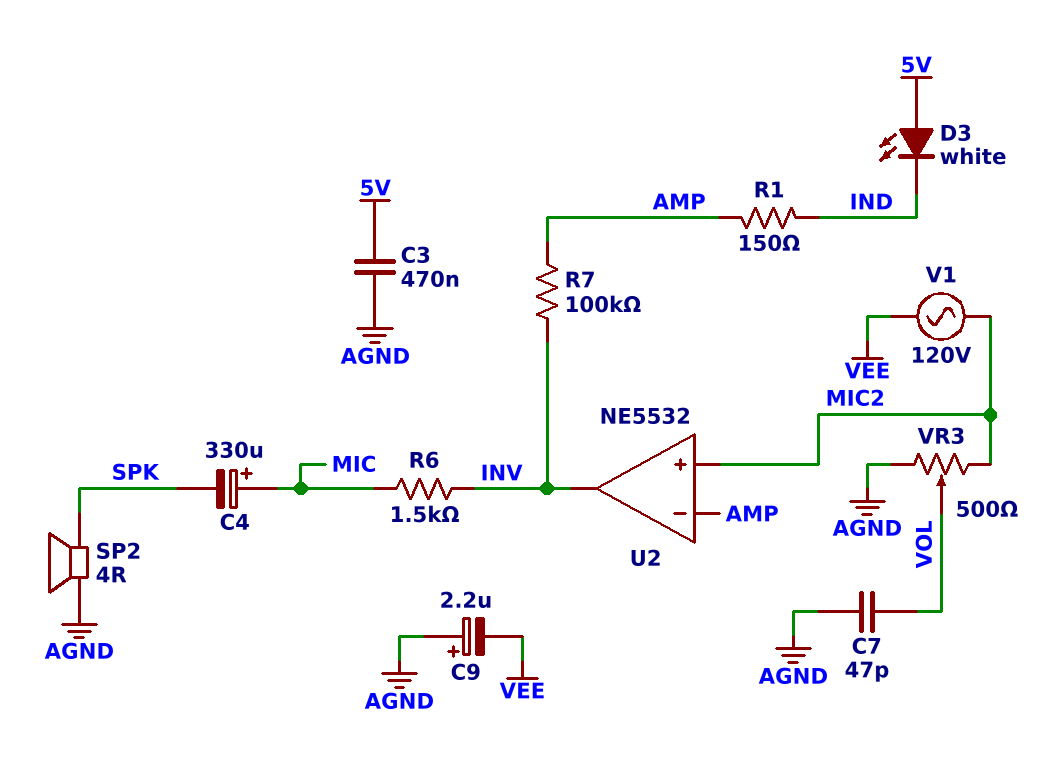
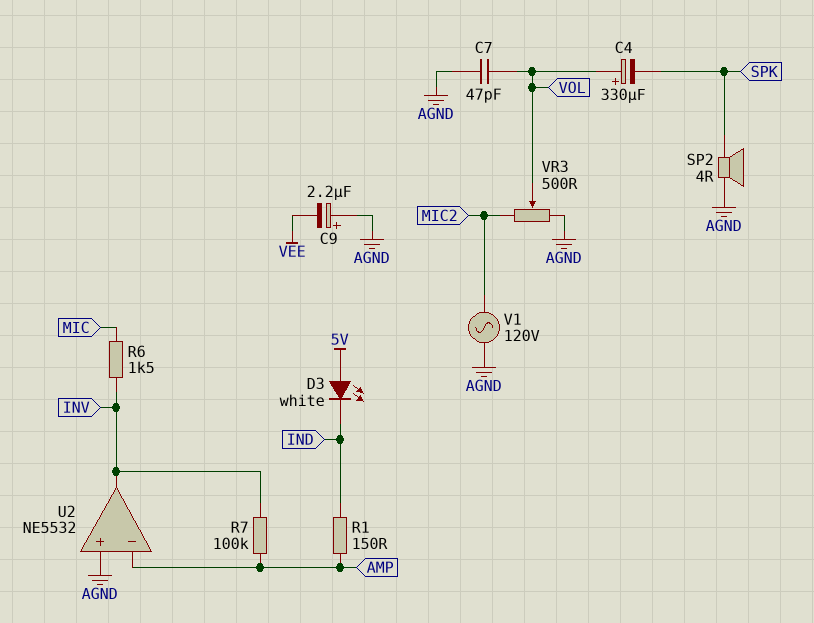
C3: 470nF (5V, AGND) -> none
C4: 330uF (plus MIC, minus SPK) -> 330uF (plus VOL, minus SPK)
U2 pin in+: MIC2 -> AGND
V1: AC 120V (MIC2, VEE) -> AC 120V (AGND, MIC2)

